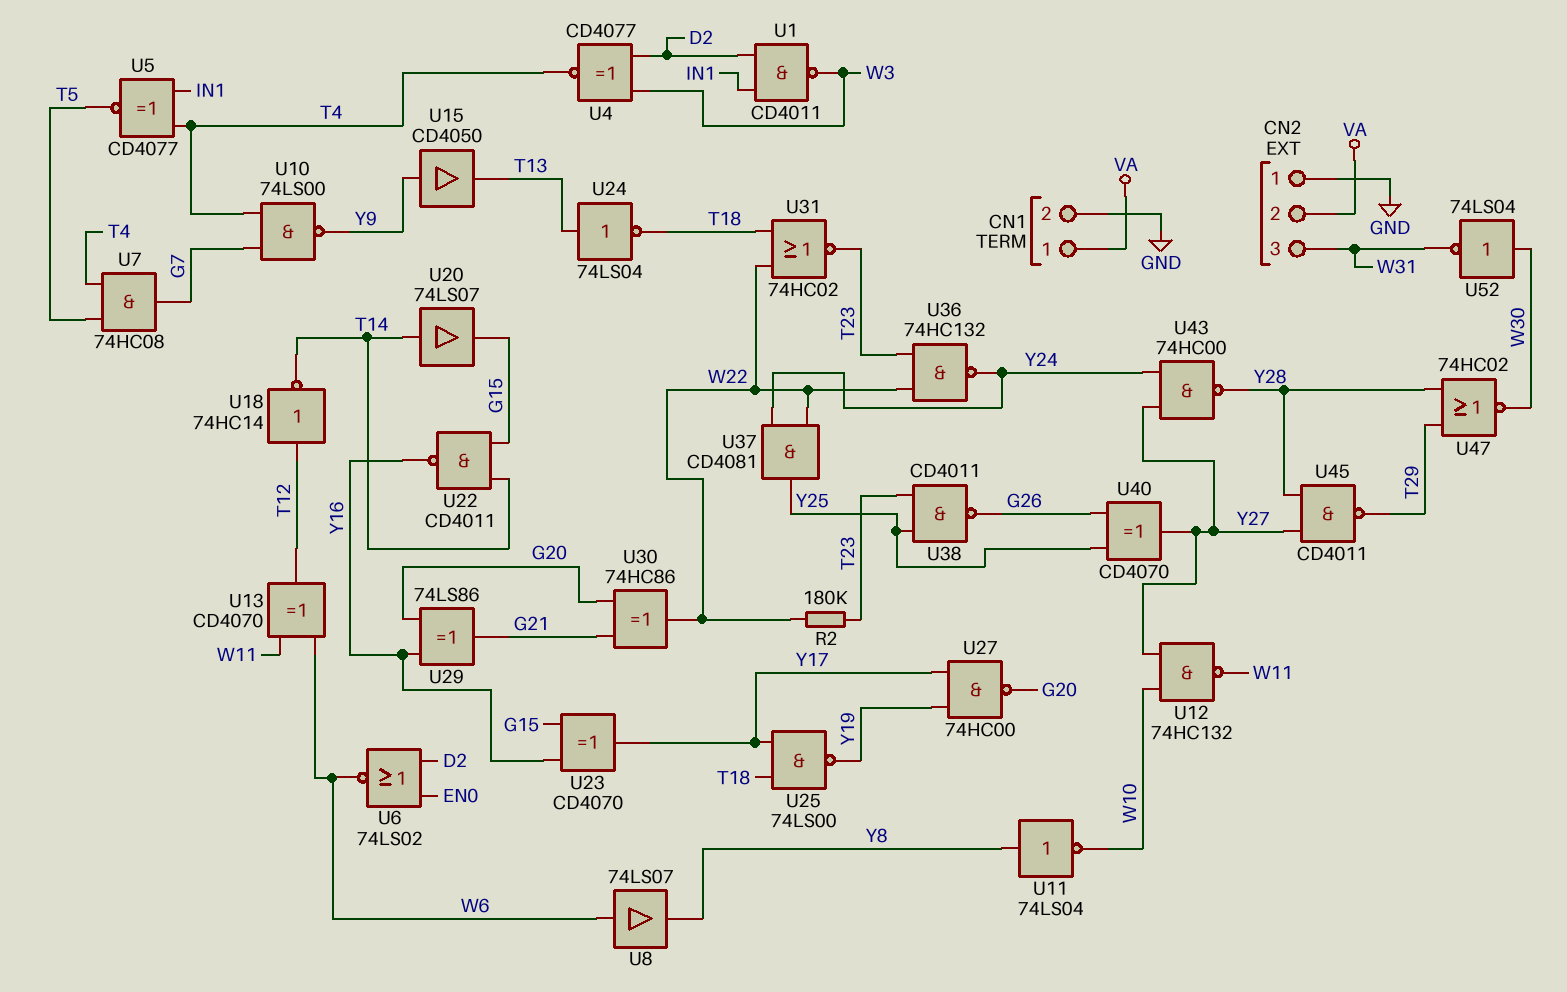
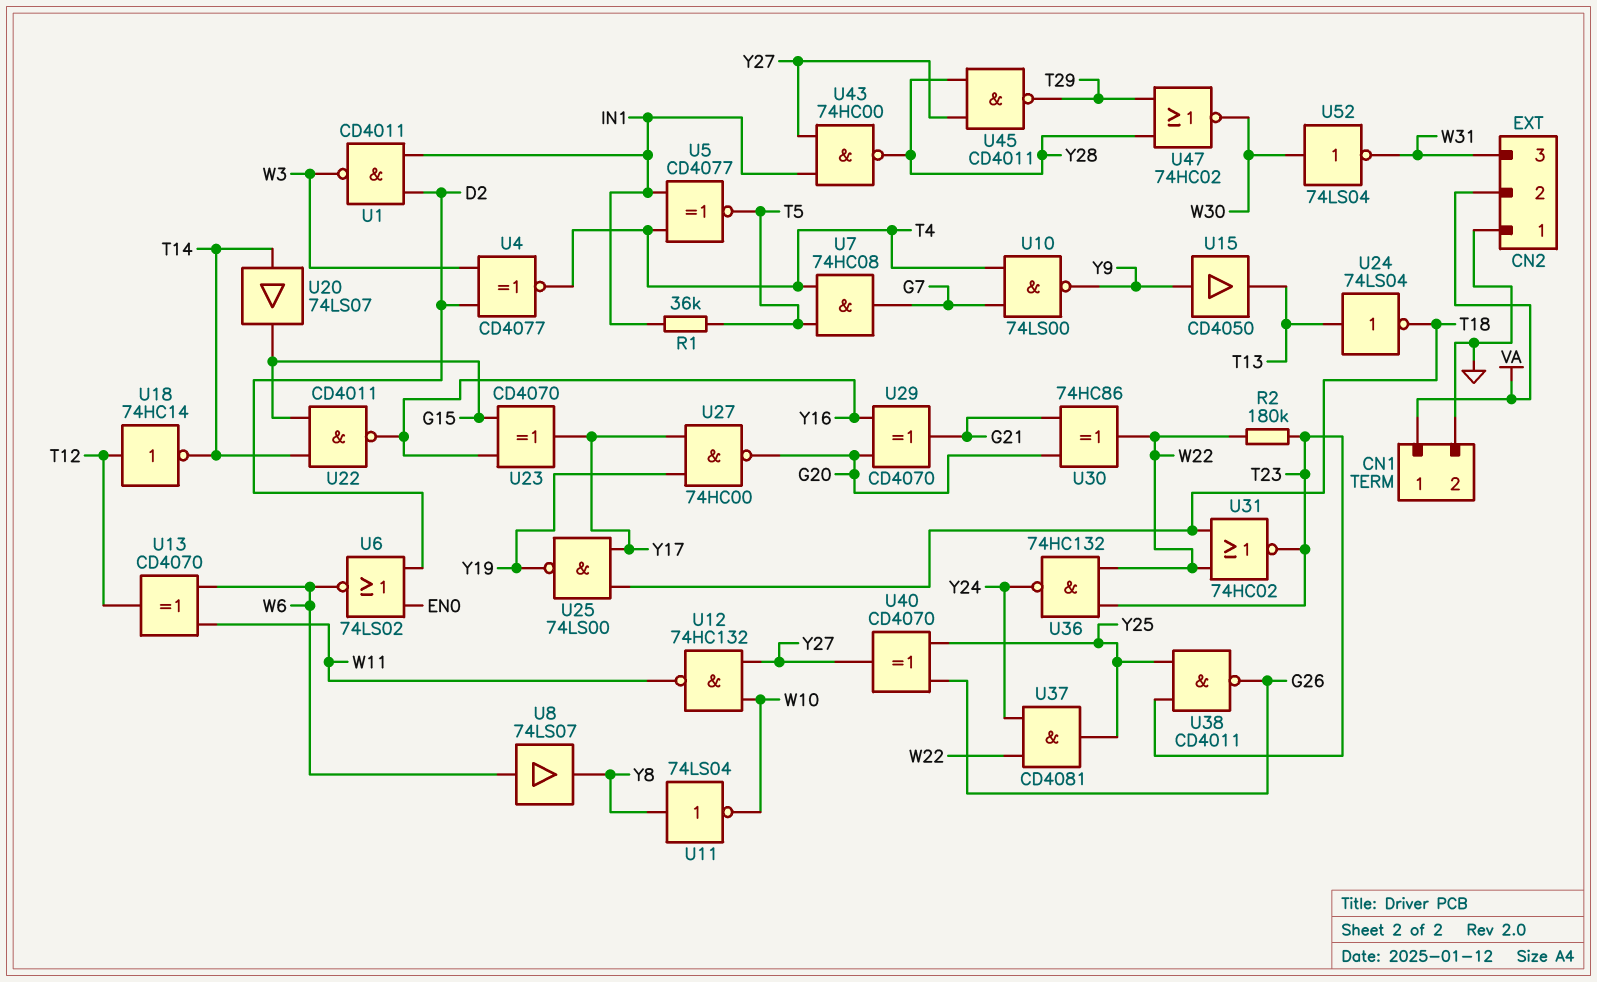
R1: none -> 36k (IN1, T5)
U29: XOR 74LS86 (in G20, in Y16, out G21) -> XOR CD4070 (in G20, in Y16, out G21)
U43: NAND 74HC00 (in Y24, in Y27, out Y28) -> NAND 74HC00 (in IN1, in Y27, out Y28)

